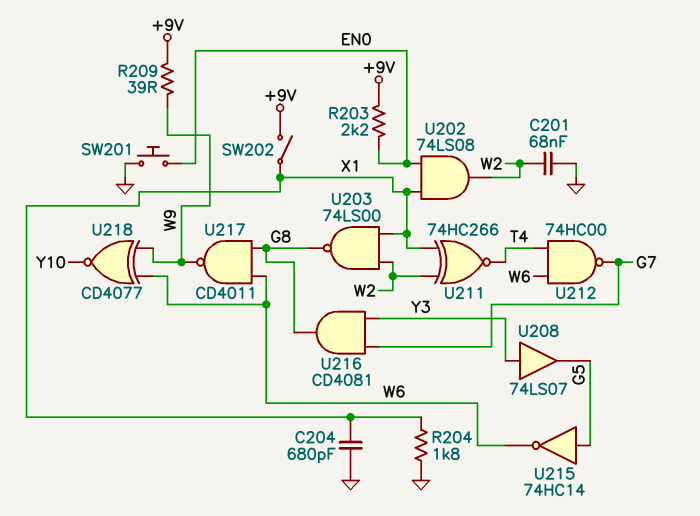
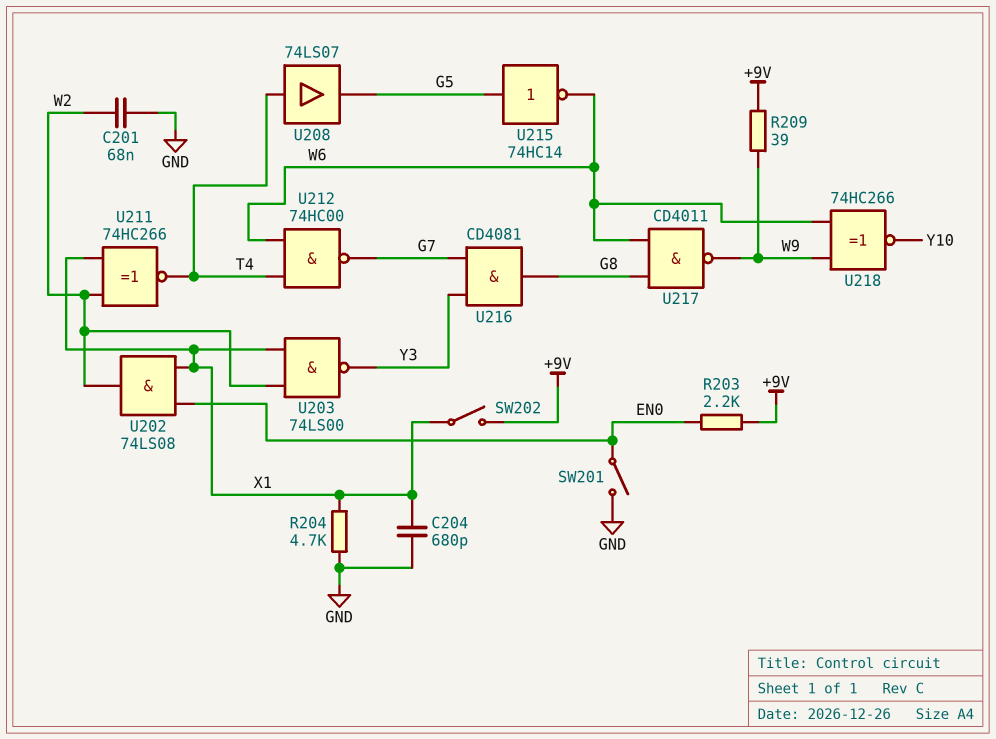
R204: 1.8k (GND, X1) -> 4.7k (GND, X1)
SW201: button (EN0, GND) -> switch (EN0, GND)
U203: NAND 74LS00 (in W2, in X1, out G8) -> NAND 74LS00 (in W2, in X1, out Y3)
U208: buffer 74LS07 (in Y3, out G5) -> buffer 74LS07 (in T4, out G5)
U218: XNOR CD4077 (in W6, in W9, out Y10) -> XNOR 74HC266 (in W6, in W9, out Y10)

